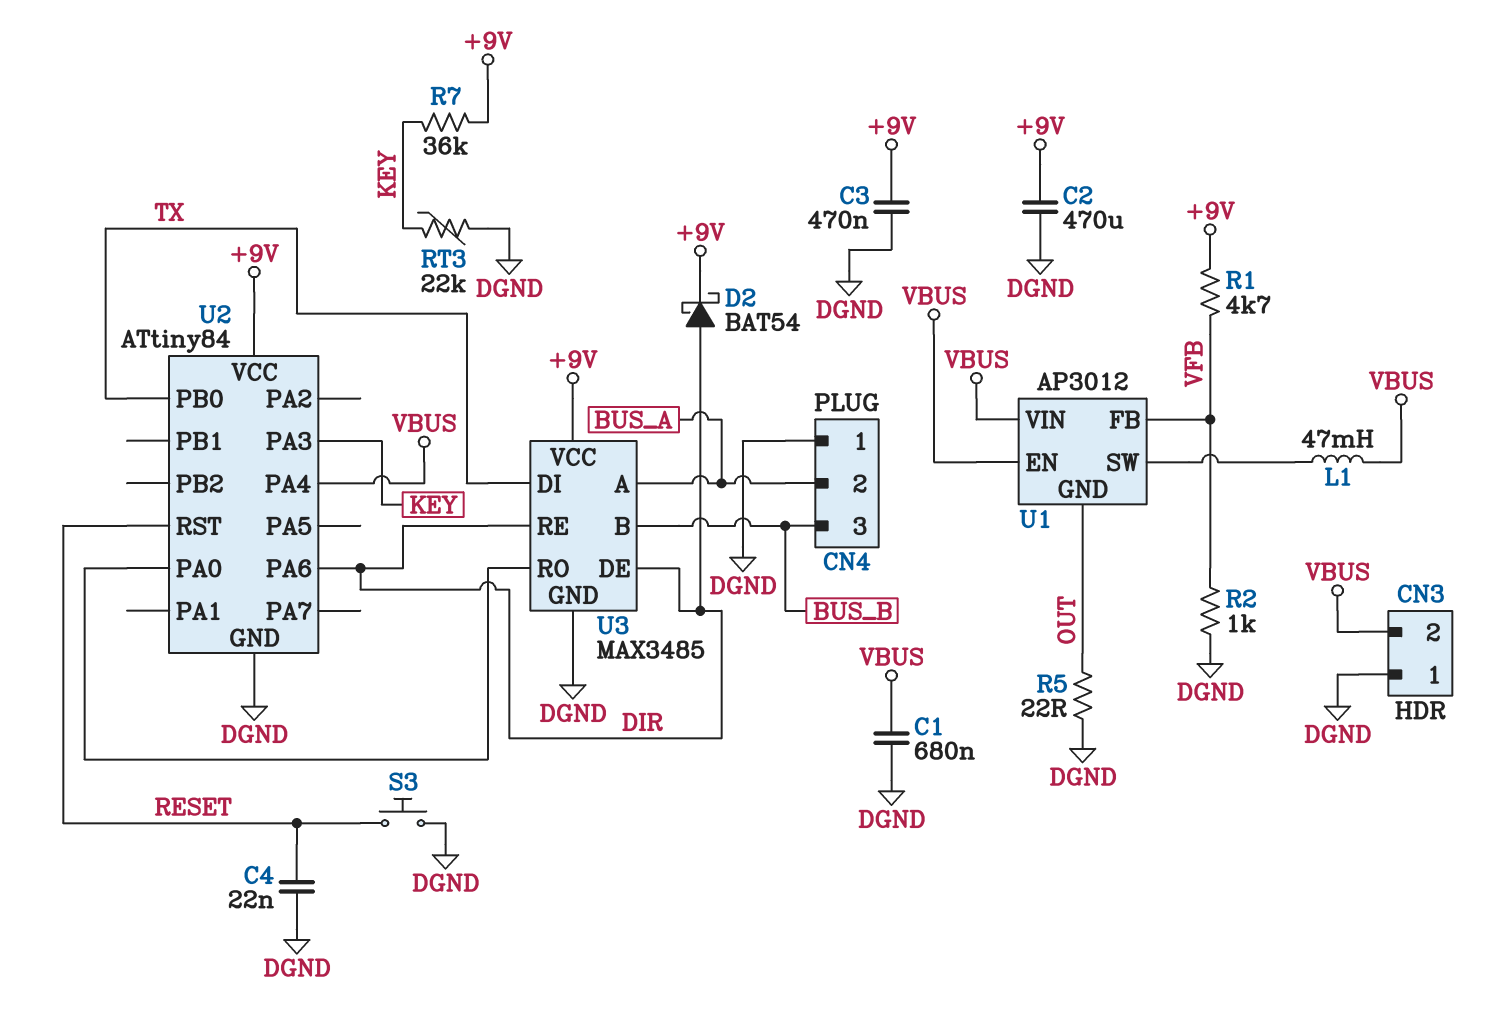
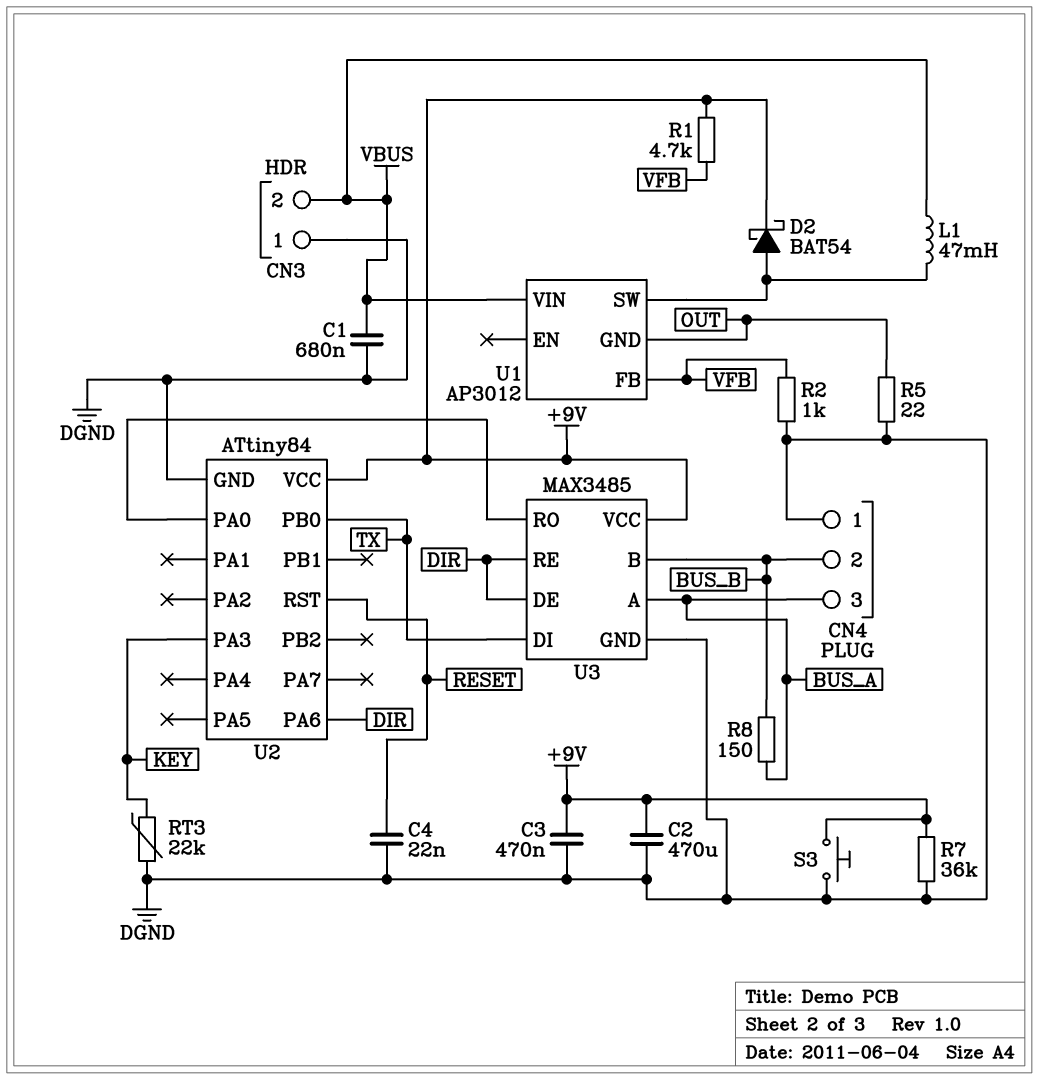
CN4 pin 2: BUS_A -> BUS_B
CN4 pin 3: BUS_B -> BUS_A
D2: schottky BAT54 (A DIR, K +9V) -> schottky BAT54 (A U1/SW, K +9V)
R7: 36k (+9V, KEY) -> 36k (+9V, DGND)
R8: none -> 150 (BUS_A, BUS_B)
S3: button (DGND, RESET) -> button (+9V, DGND)
U1 pin EN: VBUS -> none
U2 pin PA4: VBUS -> none

